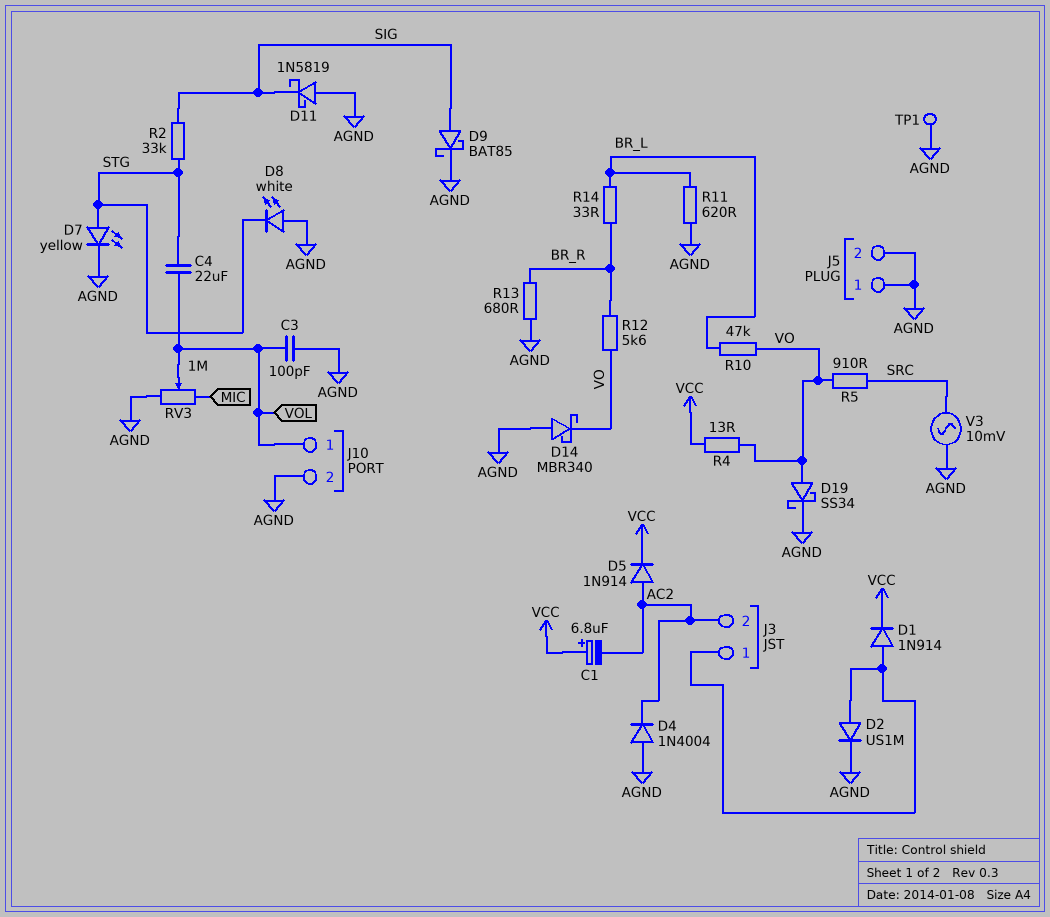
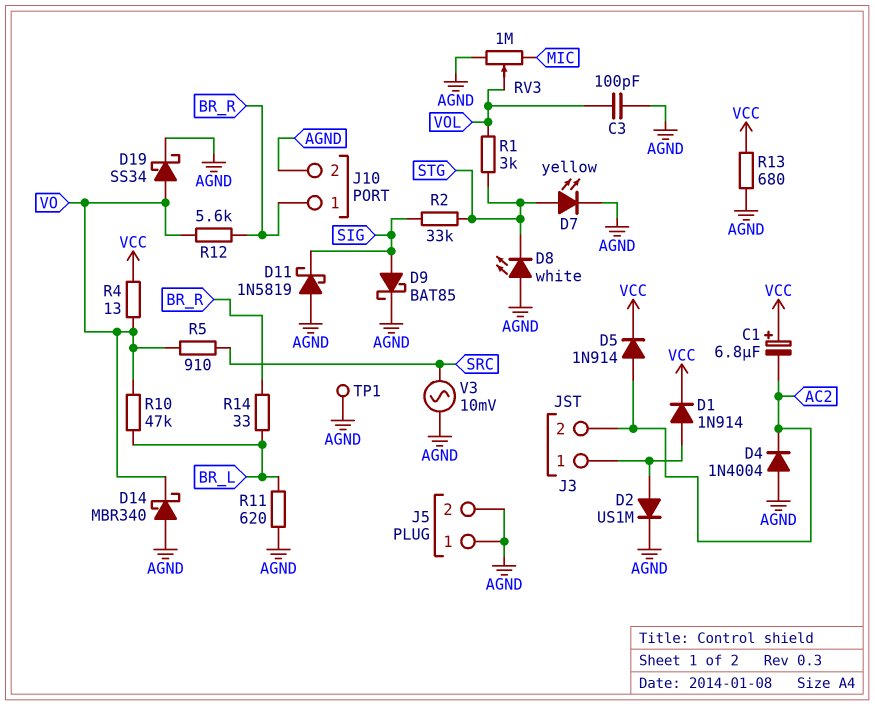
C4: 22uF (STG, VOL) -> none
J10 pin 1: VOL -> BR_R
R1: none -> 3k (STG, VOL)
R13: 680 (AGND, BR_R) -> 680 (AGND, VCC)

